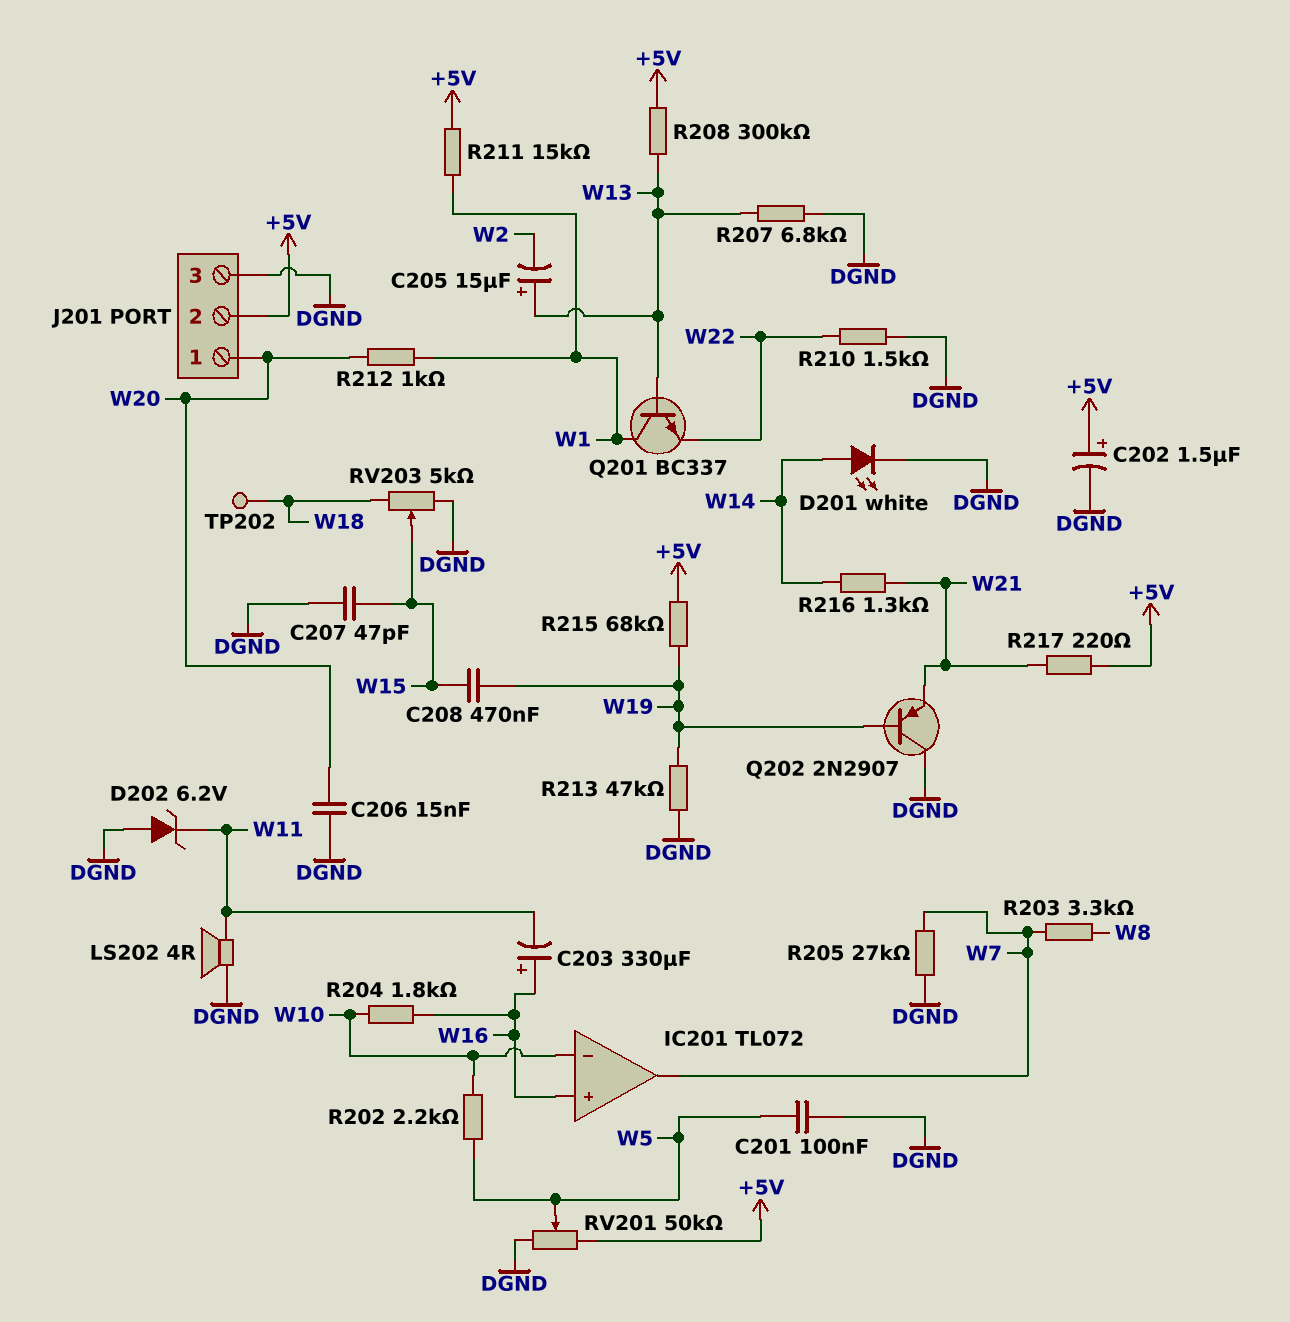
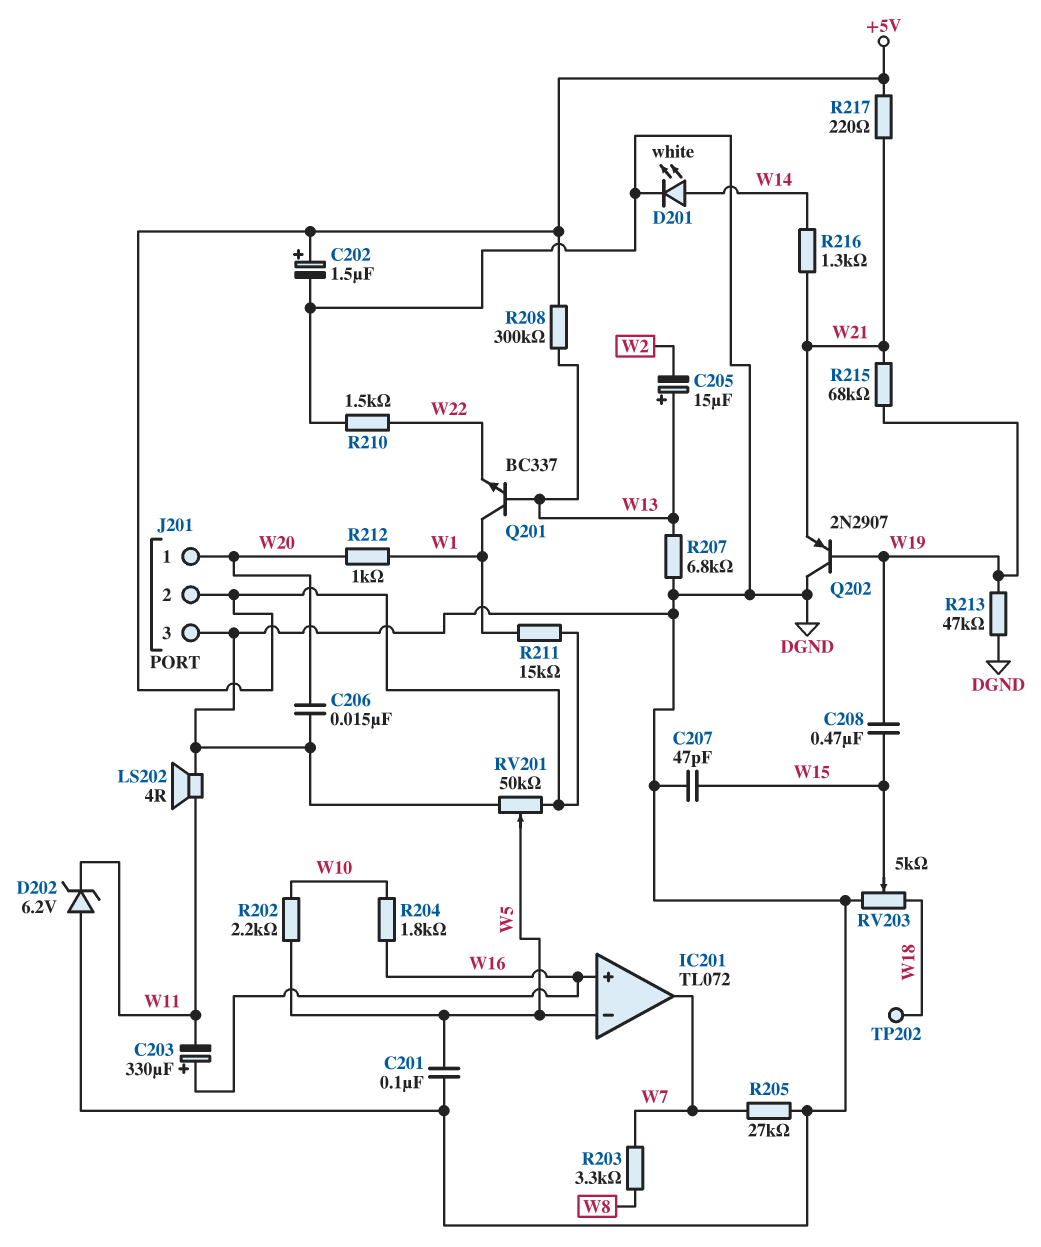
IC201 pin in-: W10 -> W5
R215: 68k (+5V, W19) -> 68k (W19, W21)

